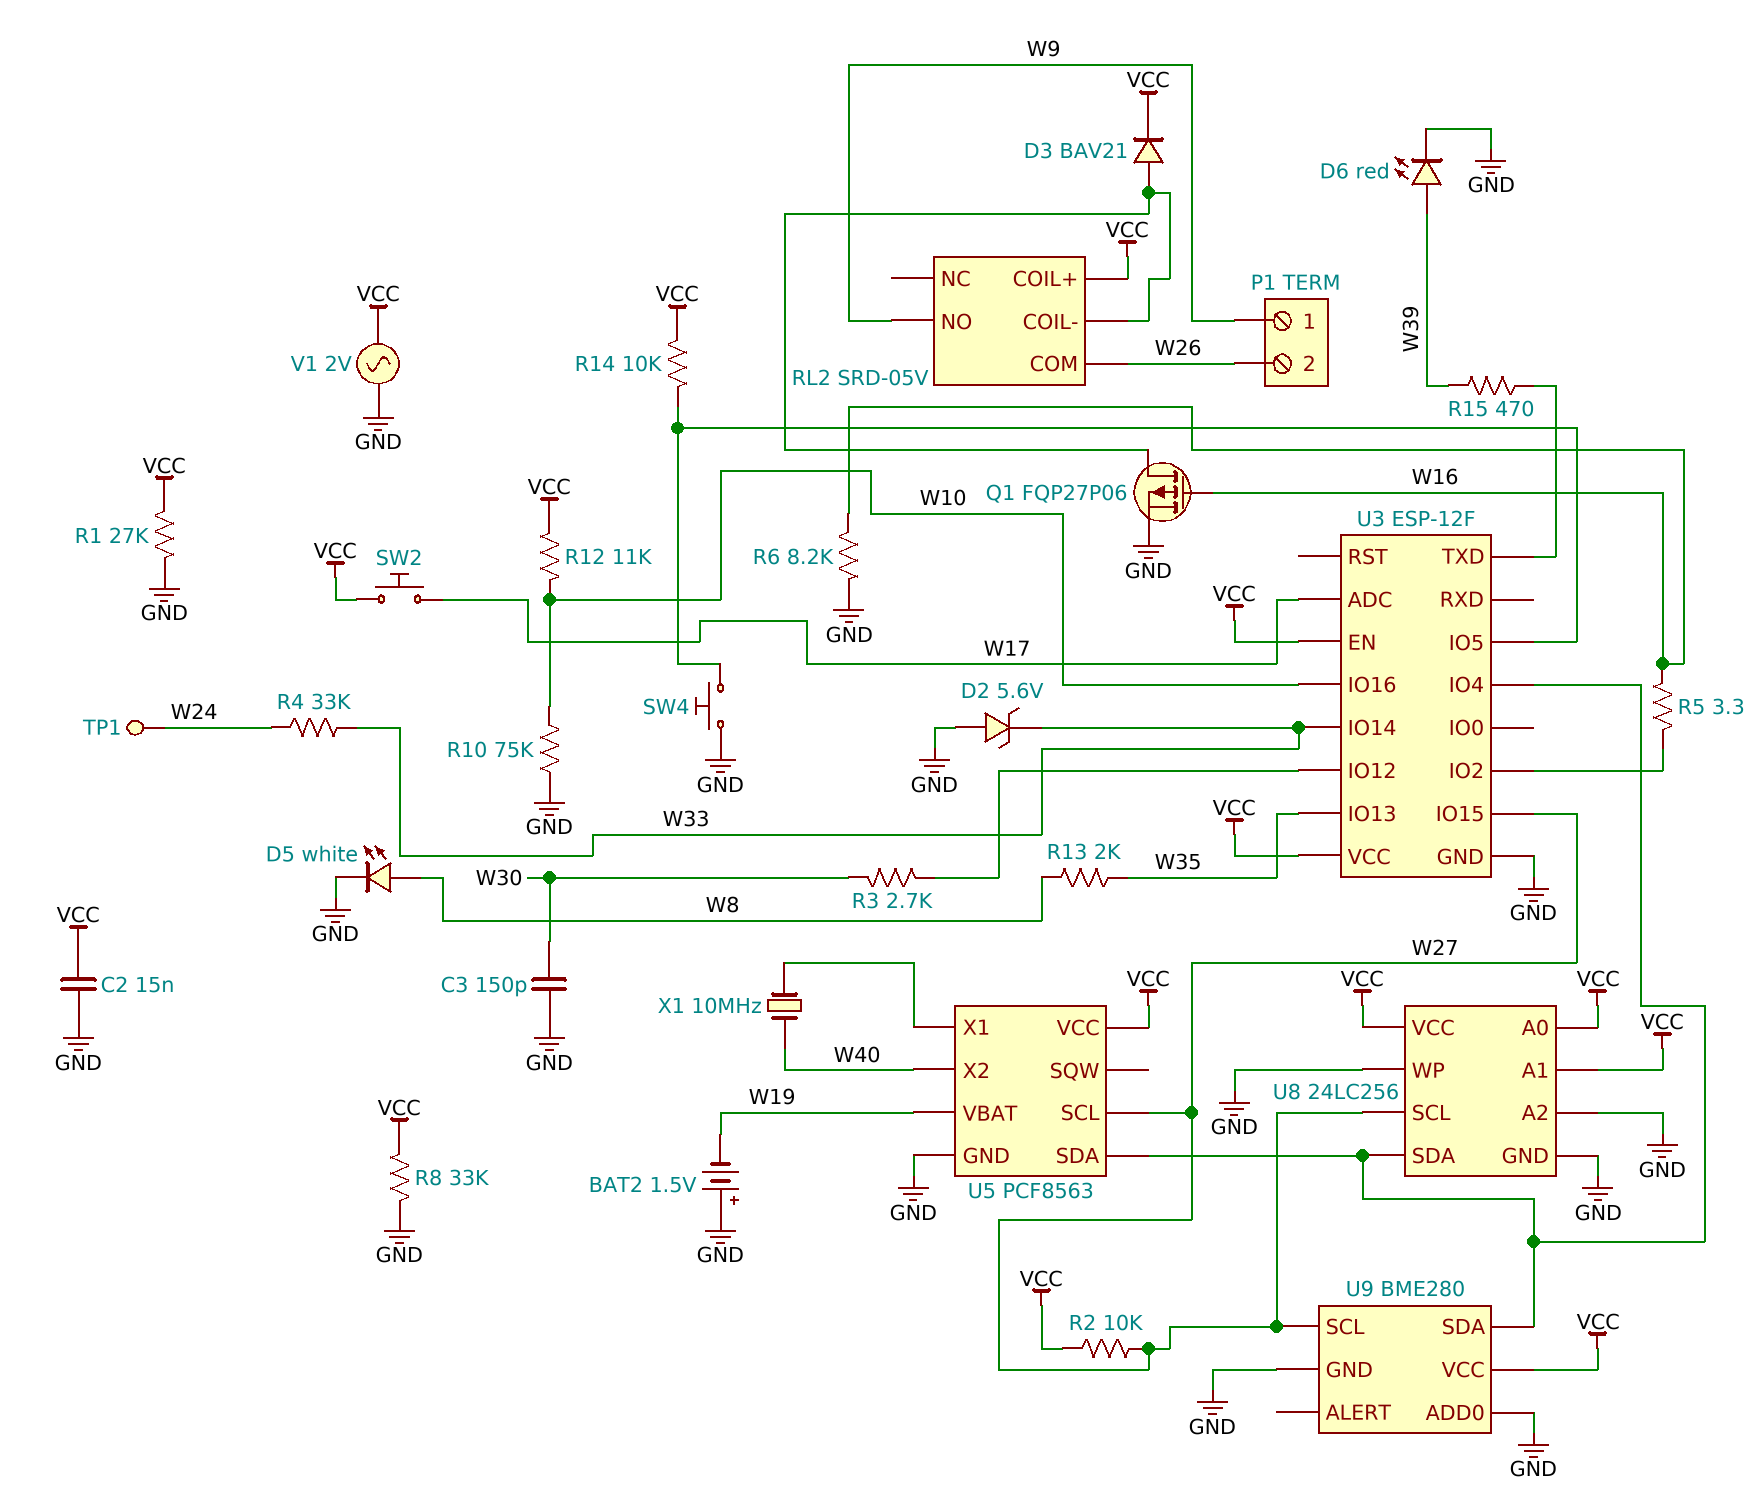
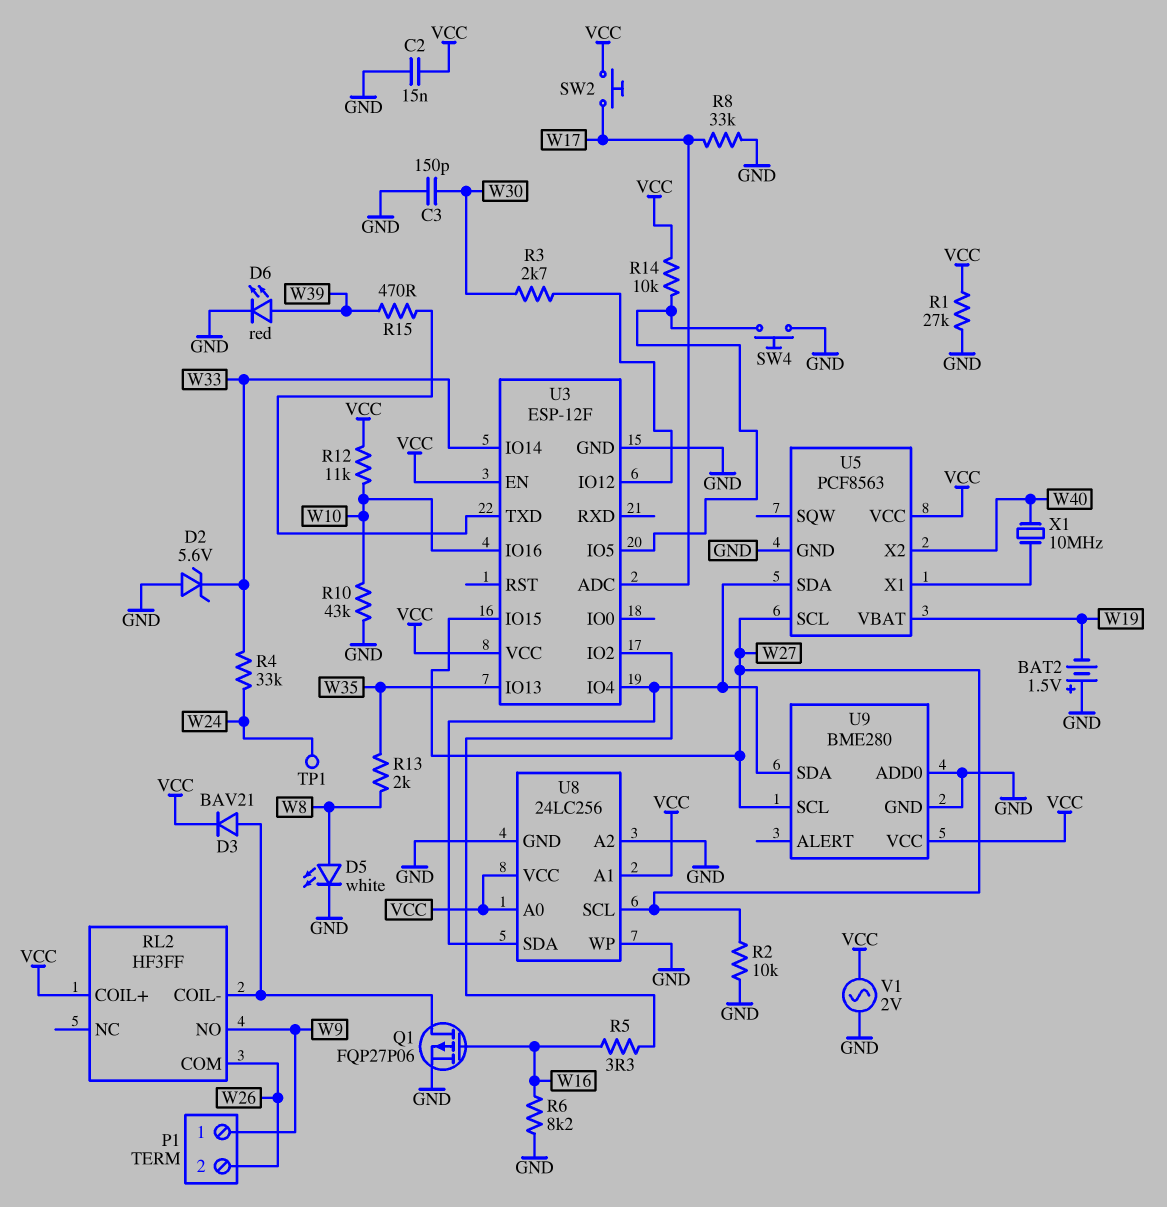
R2: 10k (VCC, W27) -> 10k (GND, W27)
R8: 33k (GND, VCC) -> 33k (GND, W17)
R10: 75k (GND, W10) -> 43k (GND, W10)
RL2: SRD-05V -> HF3FF

